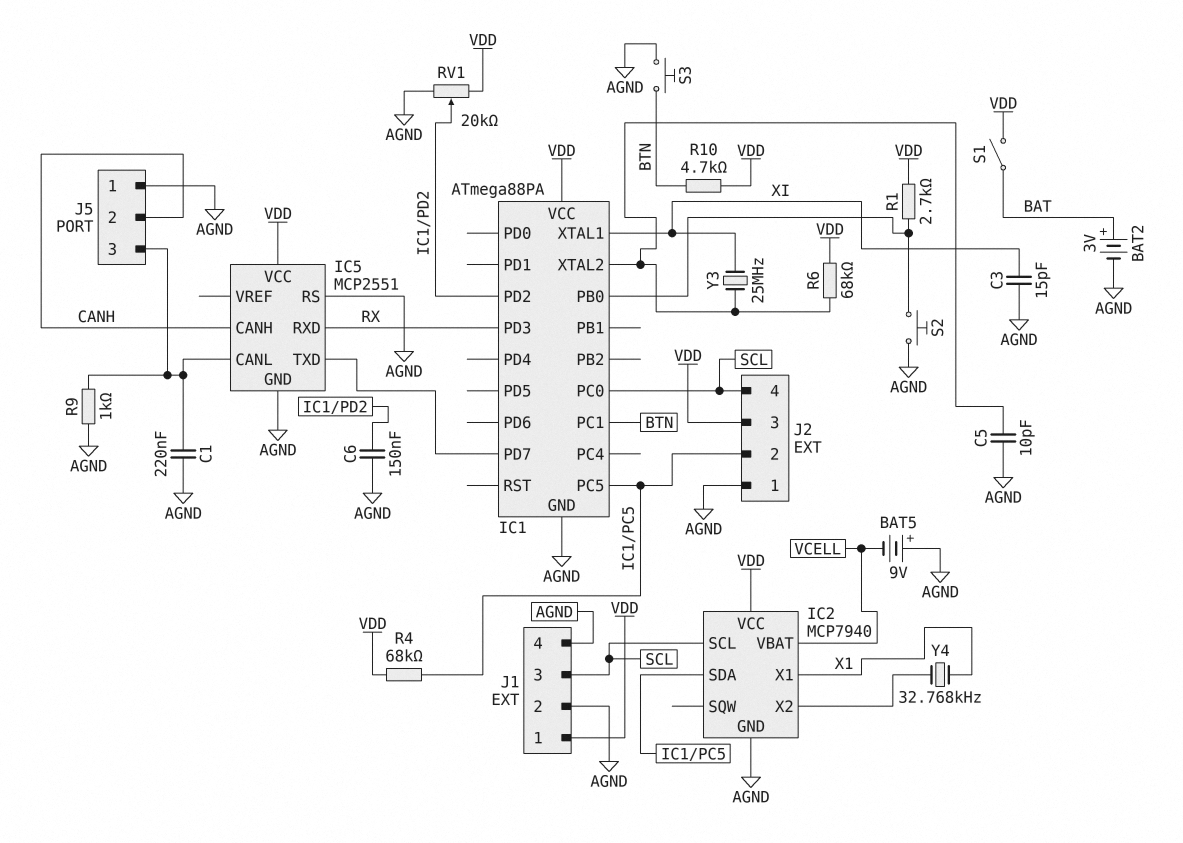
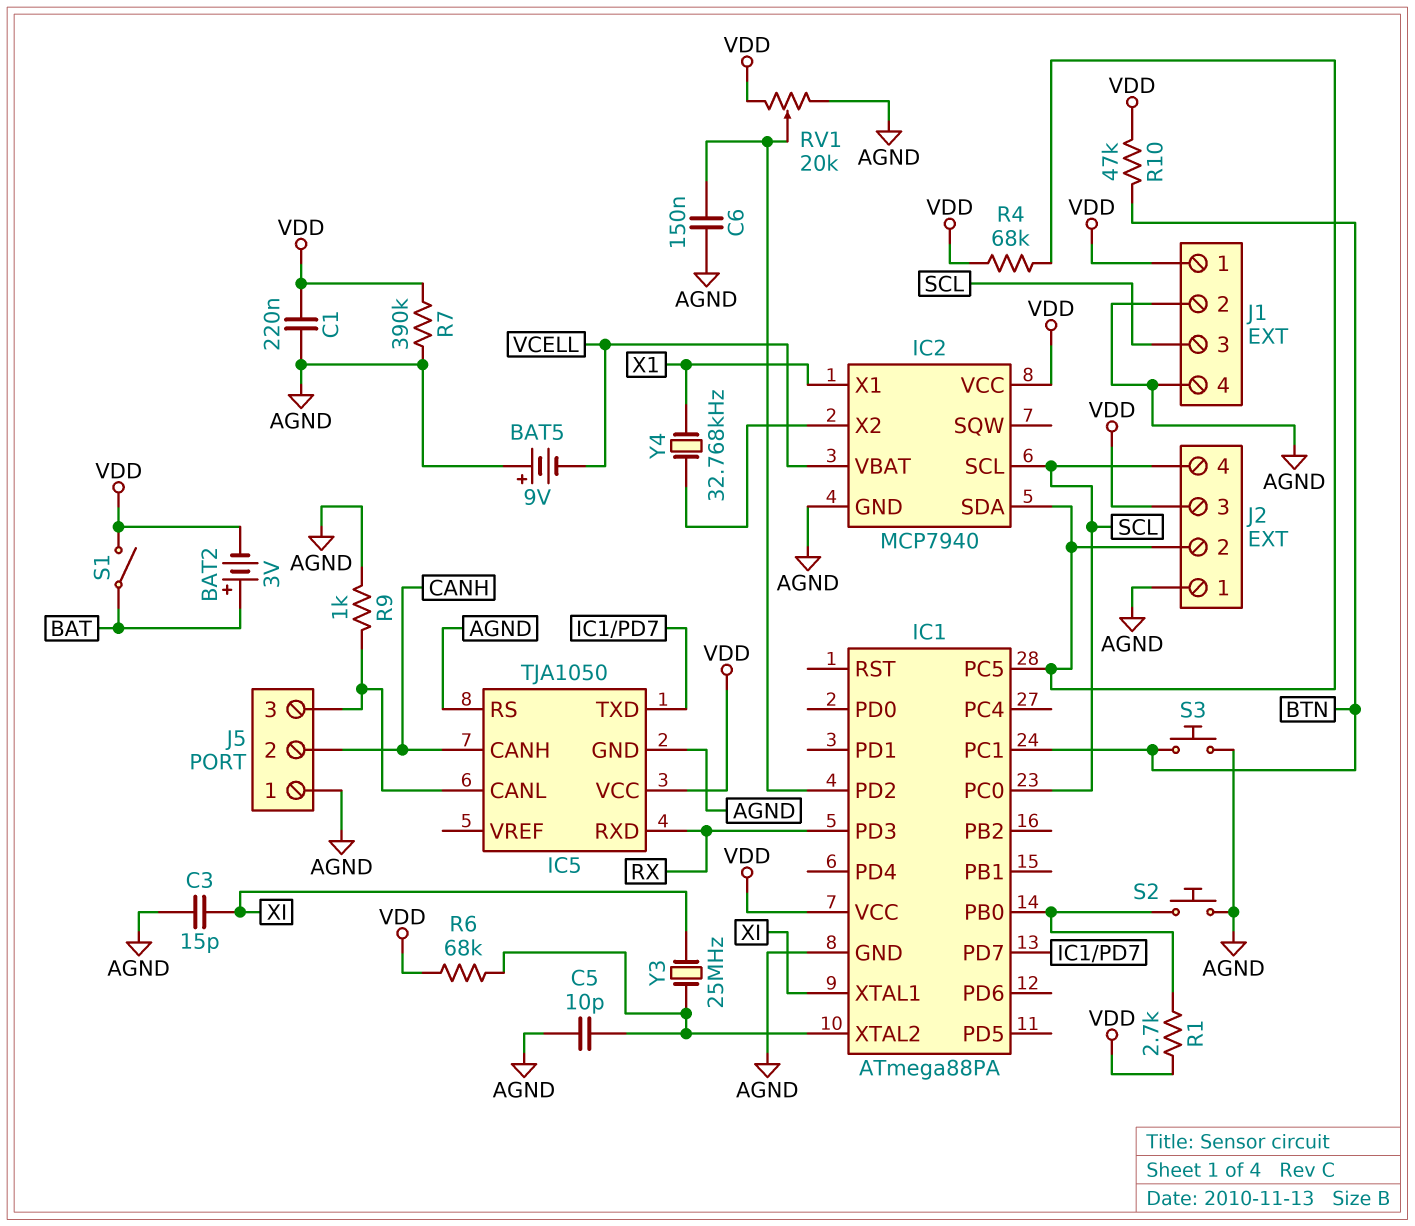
BAT2: 3V (plus BAT, minus AGND) -> 3V (plus BAT, minus VDD)
C1: 220nF (AGND, IC5/CANL) -> 220nF (AGND, VDD)
IC5: MCP2551 -> TJA1050
R7: none -> 390k (AGND, VDD)
R10: 4.7k (BTN, VDD) -> 47k (BTN, VDD)

